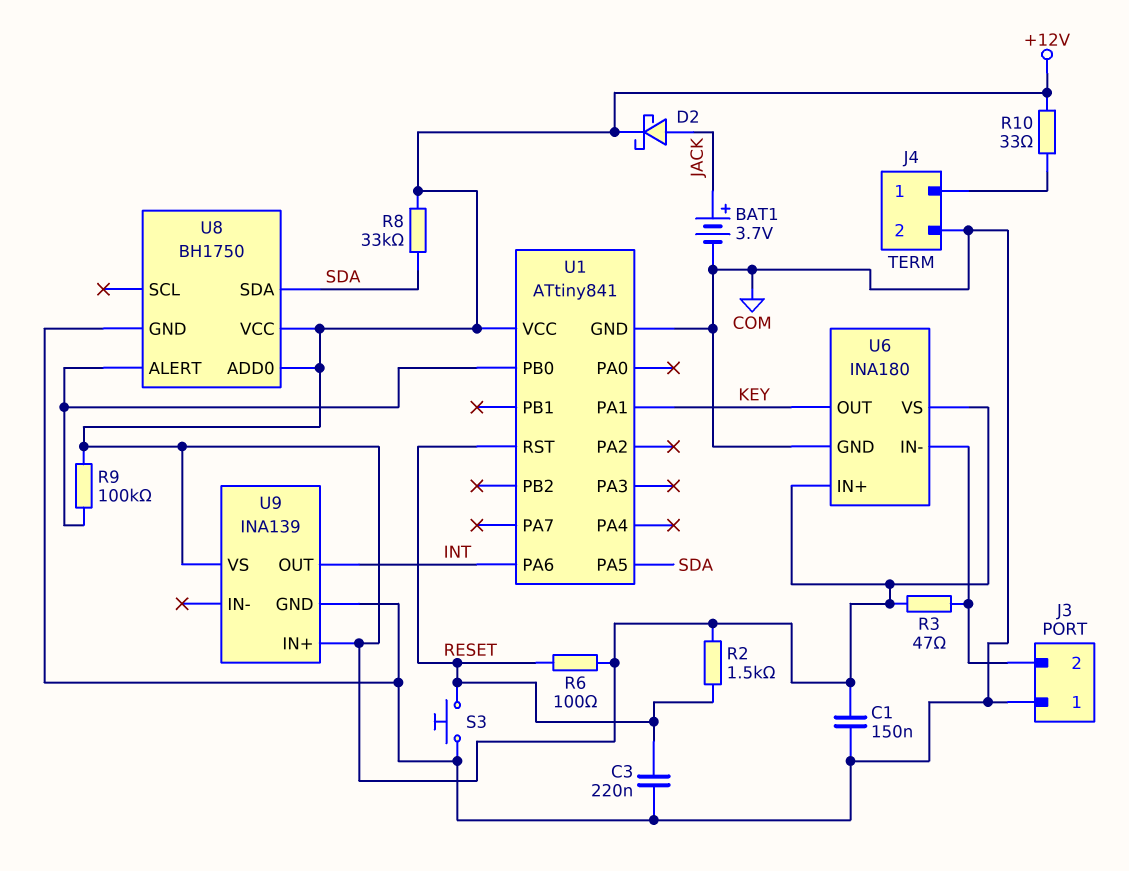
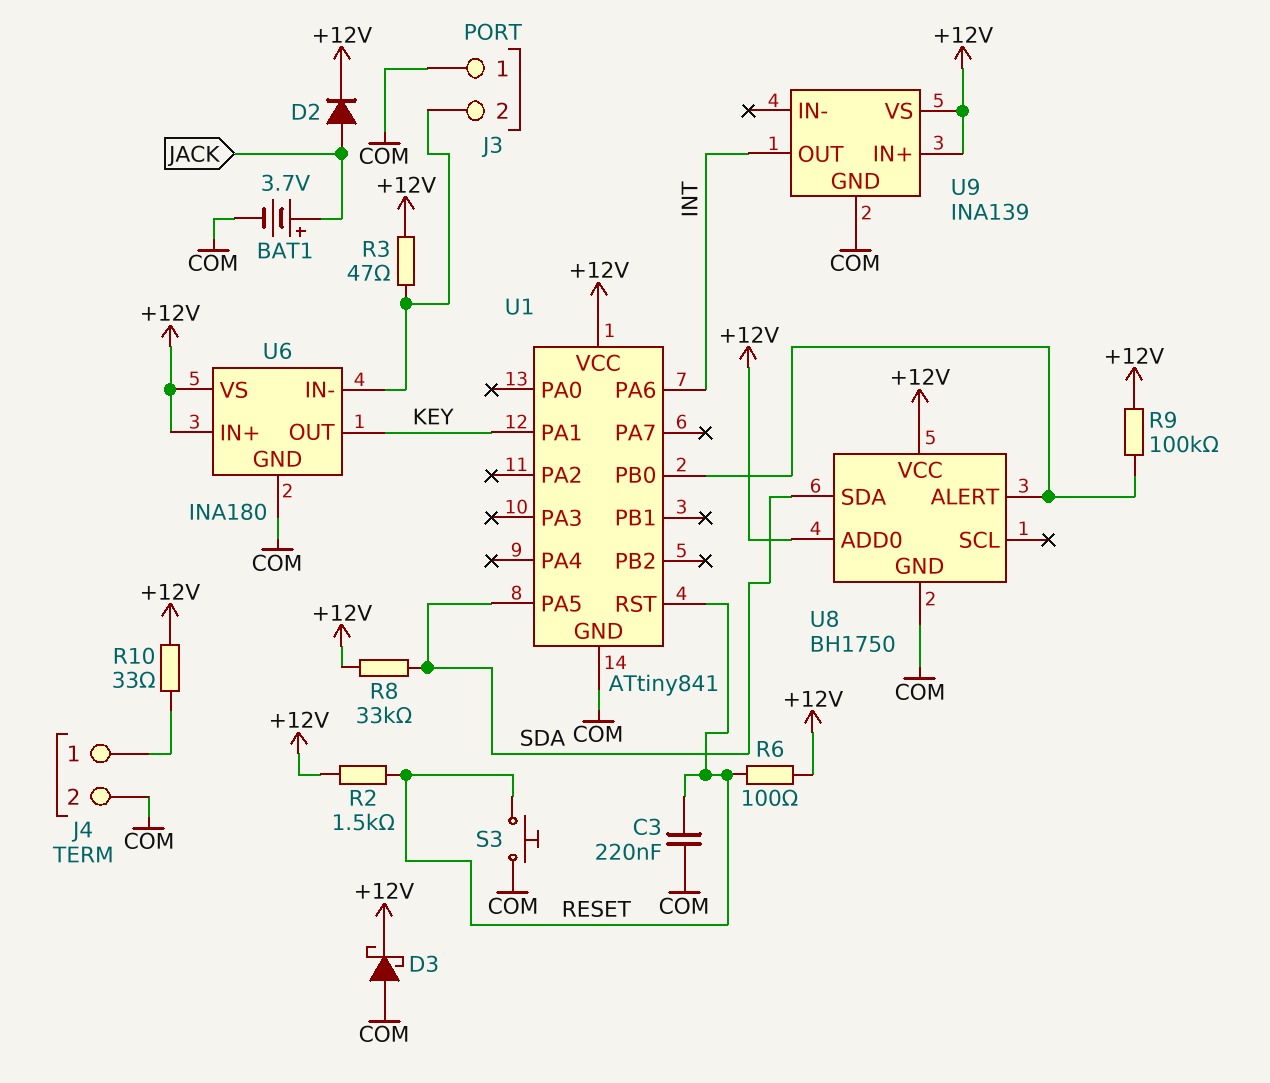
C1: 150nF (+12V, COM) -> none
D2: schottky (A JACK, K +12V) -> diode (A JACK, K +12V)
D3: none -> schottky (A COM, K +12V)

